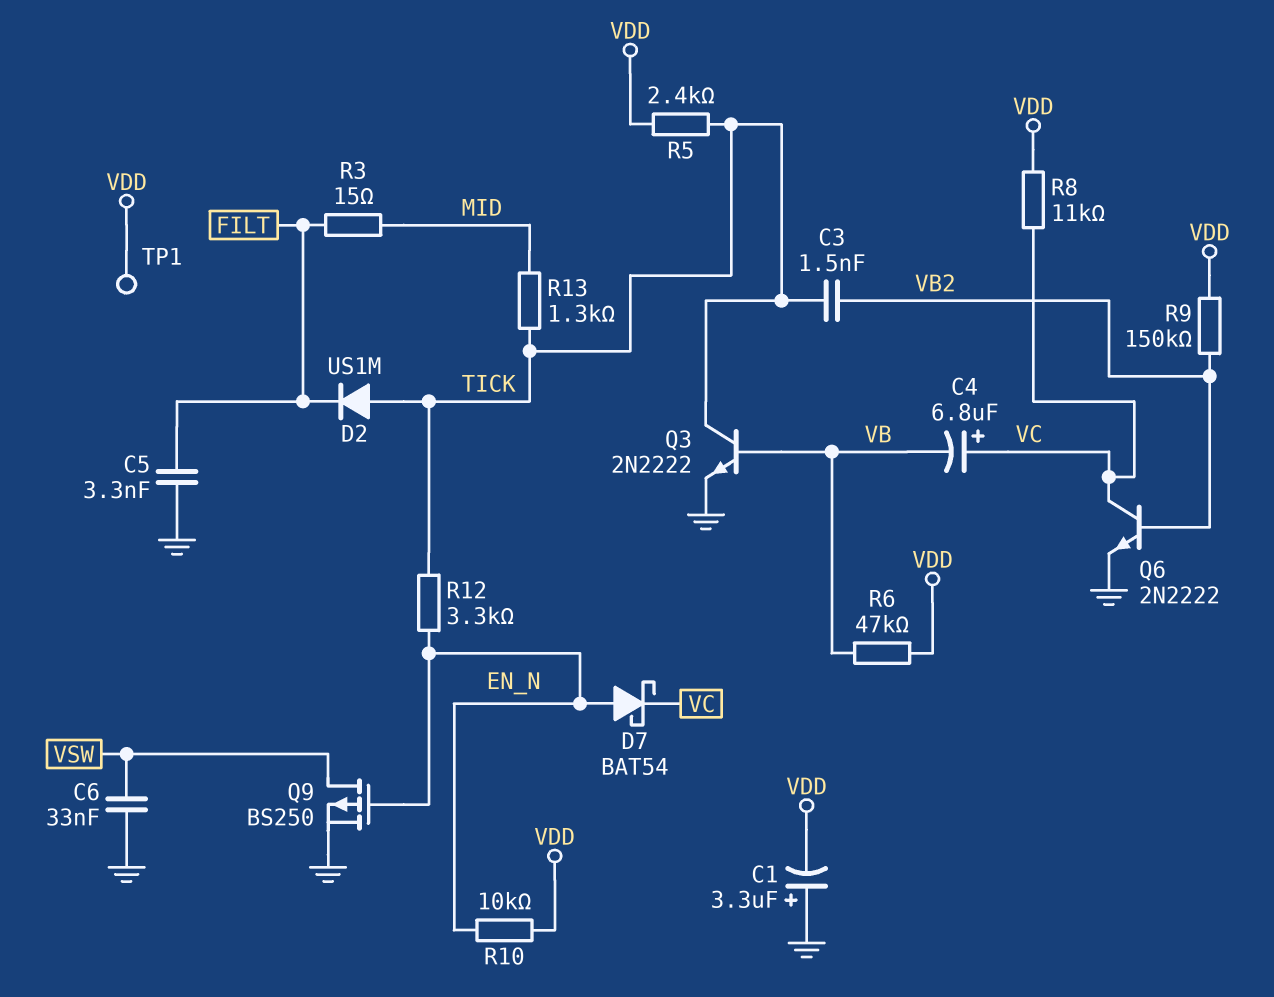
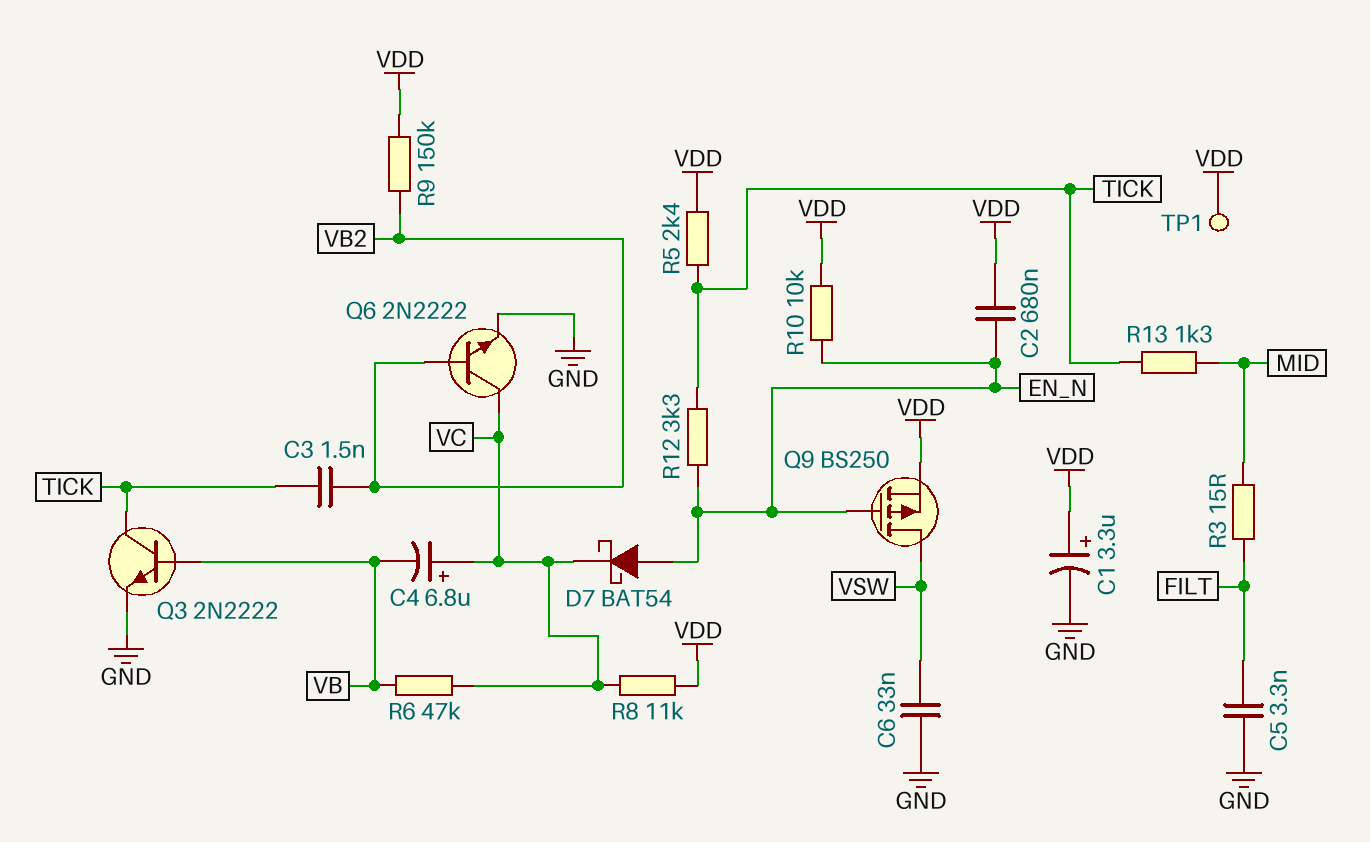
C1: 3.3uF (plus GND, minus VDD) -> 3.3uF (plus VDD, minus GND)
C2: none -> 680nF (EN_N, VDD)
D2: diode US1M (A TICK, K FILT) -> none
Q9: PMOS BS250 (G EN_N, D VSW, S GND) -> PMOS BS250 (G EN_N, D VSW, S VDD)
R6: 47k (VB, VDD) -> 47k (VB, VC)

